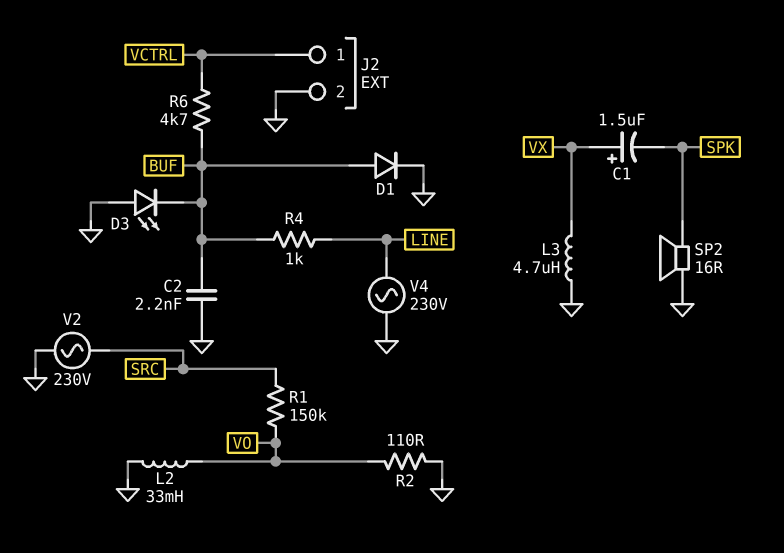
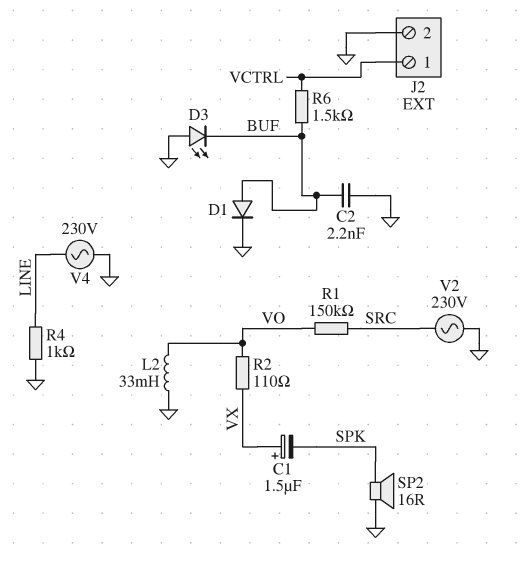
L3: 4.7uH (GND, VX) -> none
R2: 110 (GND, VO) -> 110 (VO, VX)
R4: 1k (BUF, LINE) -> 1k (GND, LINE)
R6: 4.7k (BUF, VCTRL) -> 1.5k (BUF, VCTRL)

